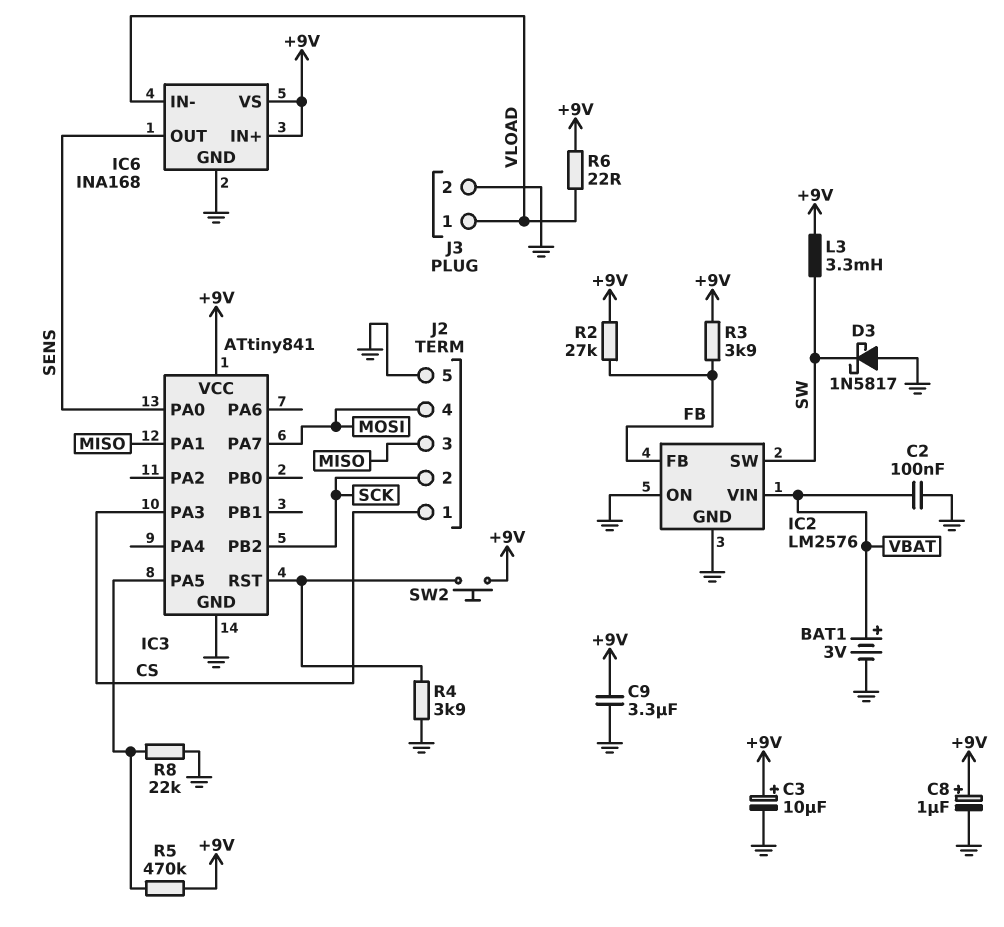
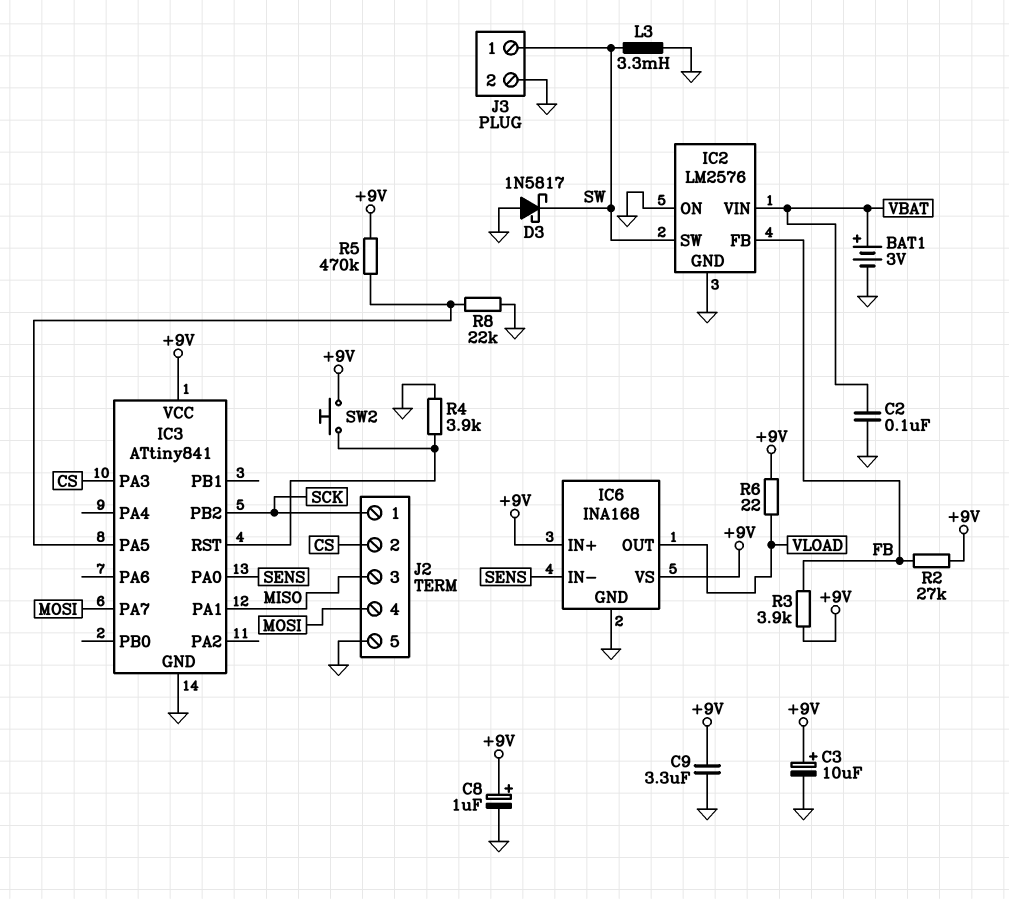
IC6 pin IN-: VLOAD -> SENS
IC6 pin OUT: SENS -> VLOAD
J2 pin 1: CS -> SCK
J2 pin 2: SCK -> CS
J3 pin 1: VLOAD -> SW
L3: 3.3mH (+9V, SW) -> 3.3mH (GND, SW)

